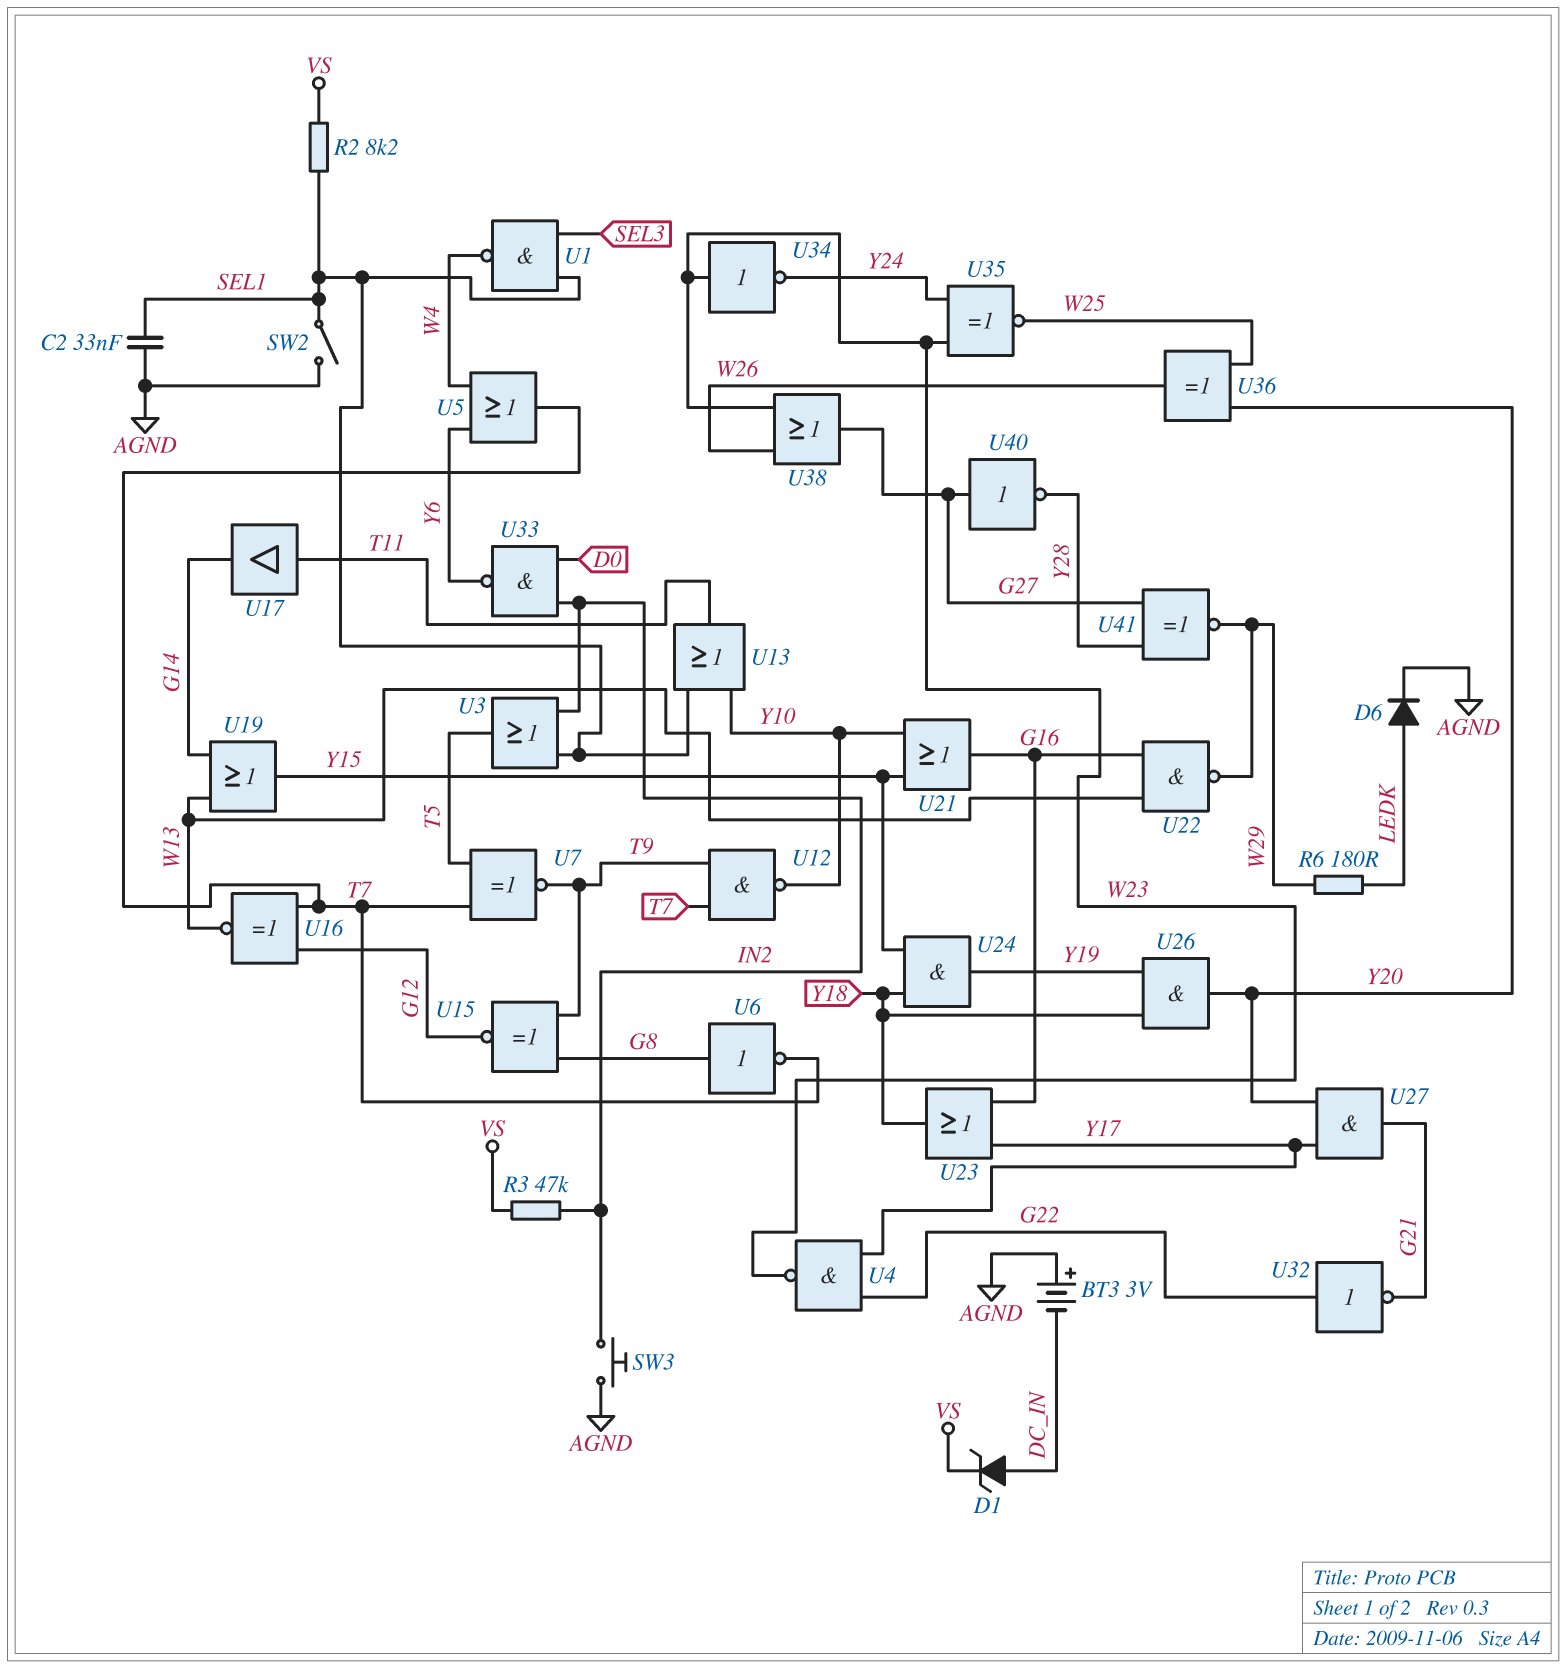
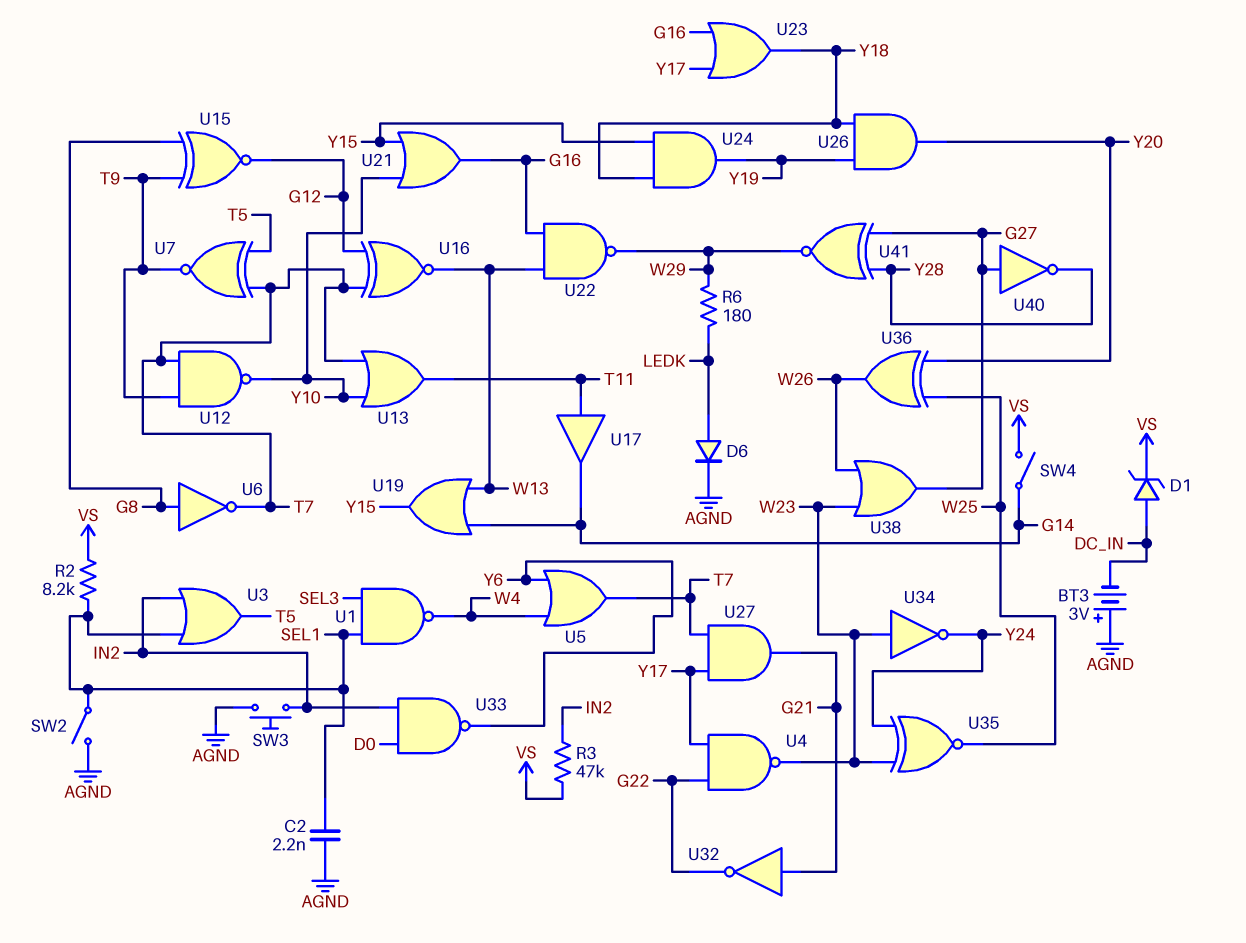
C2: 33nF (AGND, SEL1) -> 2.2nF (AGND, SEL1)
SW4: none -> switch (G14, VS)
U13: OR (in SEL1, in Y10, out T11) -> OR (in T7, in Y10, out T11)
U27: AND (in Y17, in Y20, out G21) -> AND (in T7, in Y17, out G21)
U32: NOT (in G22, out G21) -> NOT (in G21, out G22)

